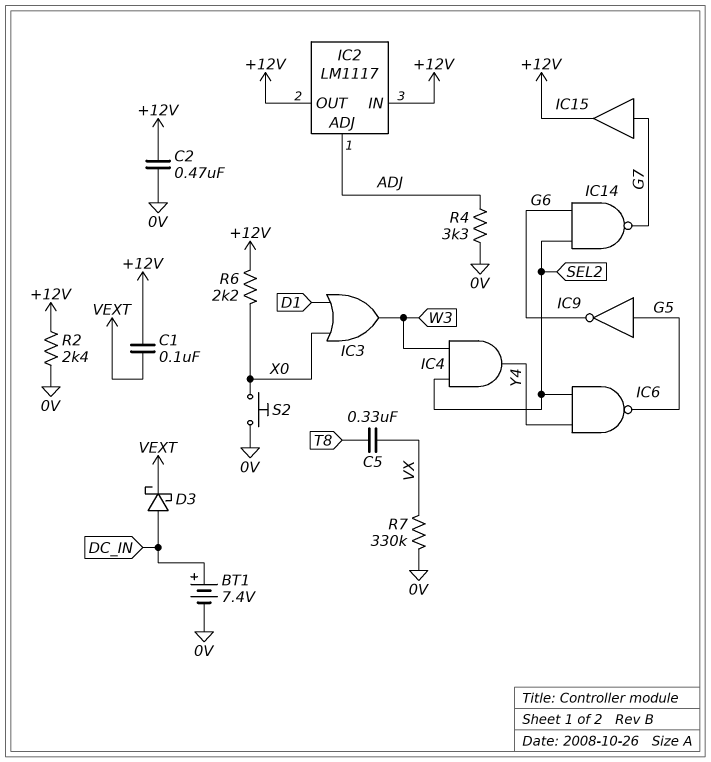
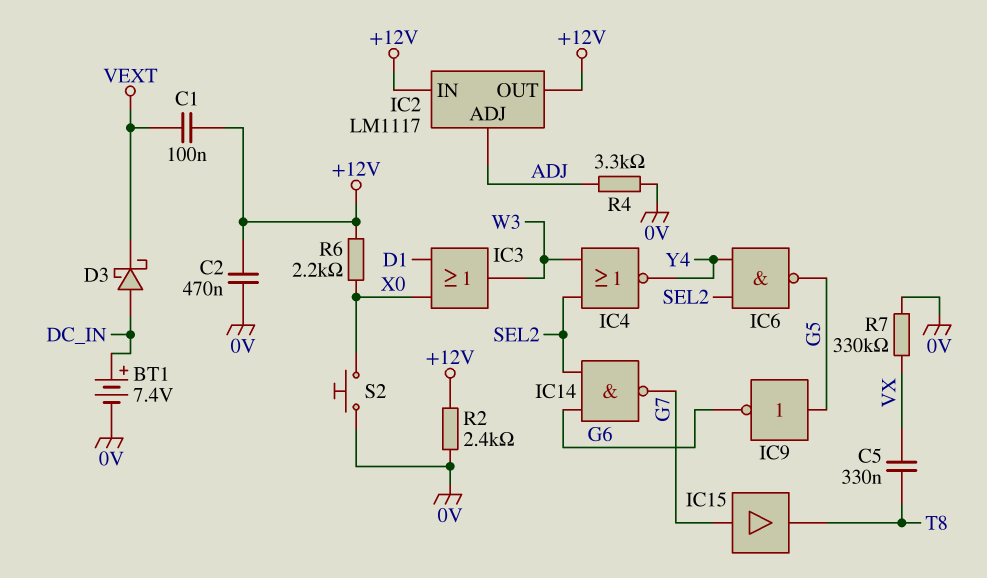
IC4: AND (in SEL2, in W3, out Y4) -> NOR (in SEL2, in W3, out Y4)
IC15: buffer (in G7, out +12V) -> buffer (in G7, out T8)

